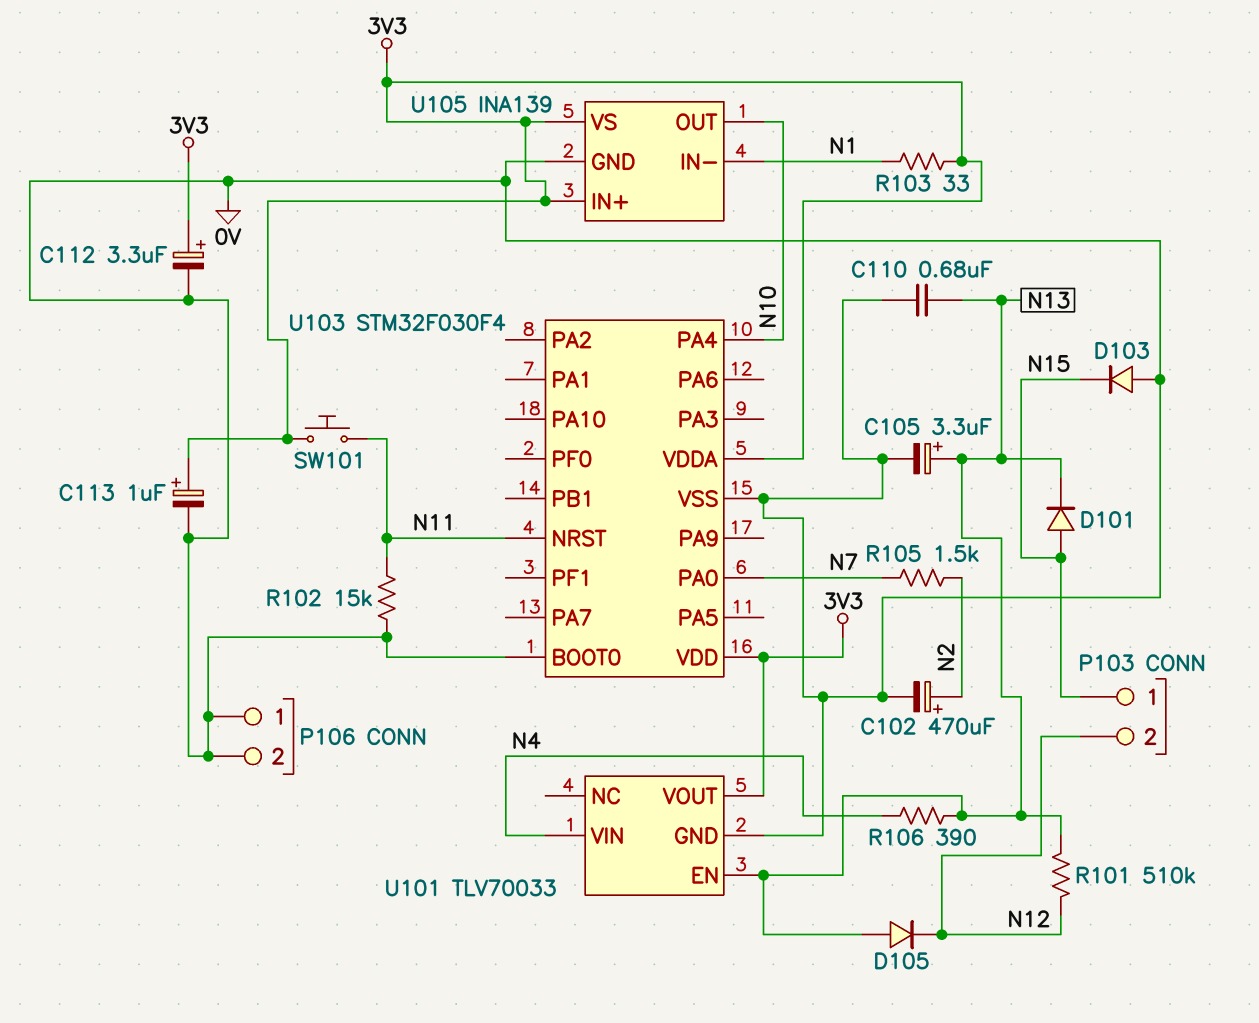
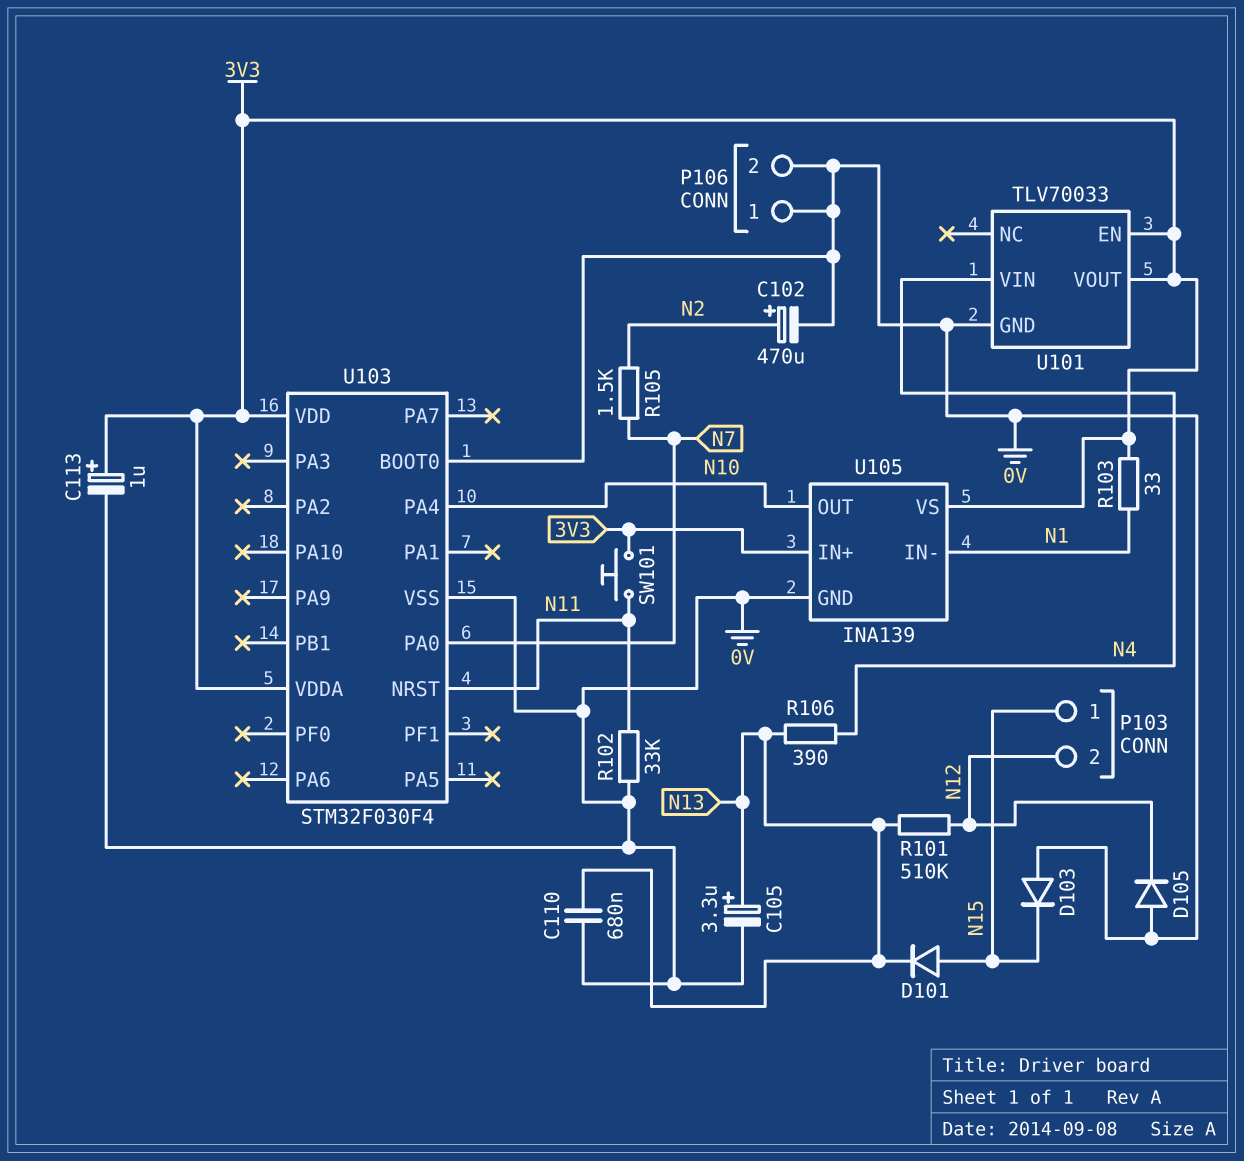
C112: 3.3uF (plus 3V3, minus 0V) -> none
D105: diode (A N13, K N12) -> diode (A 0V, K N12)
R102: 15k (0V, N11) -> 33k (0V, N11)
U101 pin EN: N13 -> 3V3

